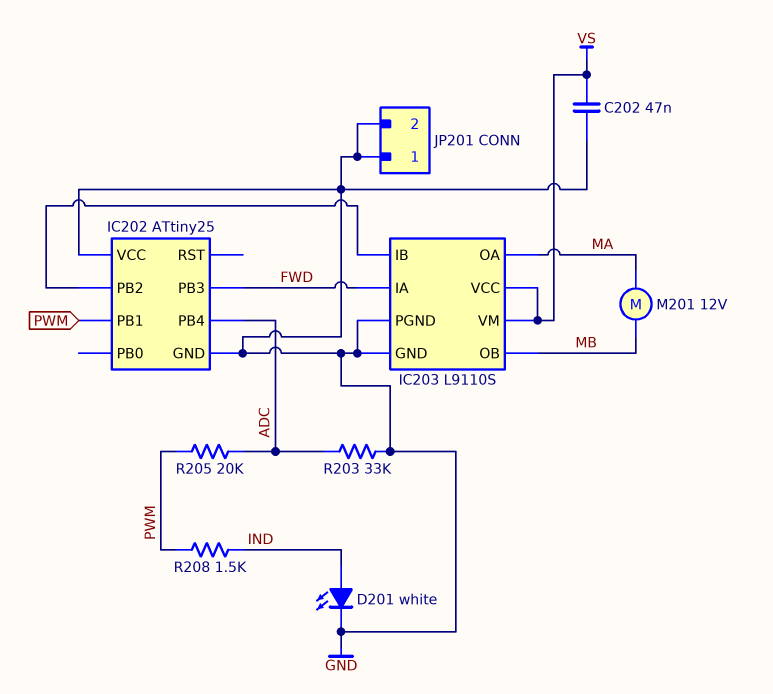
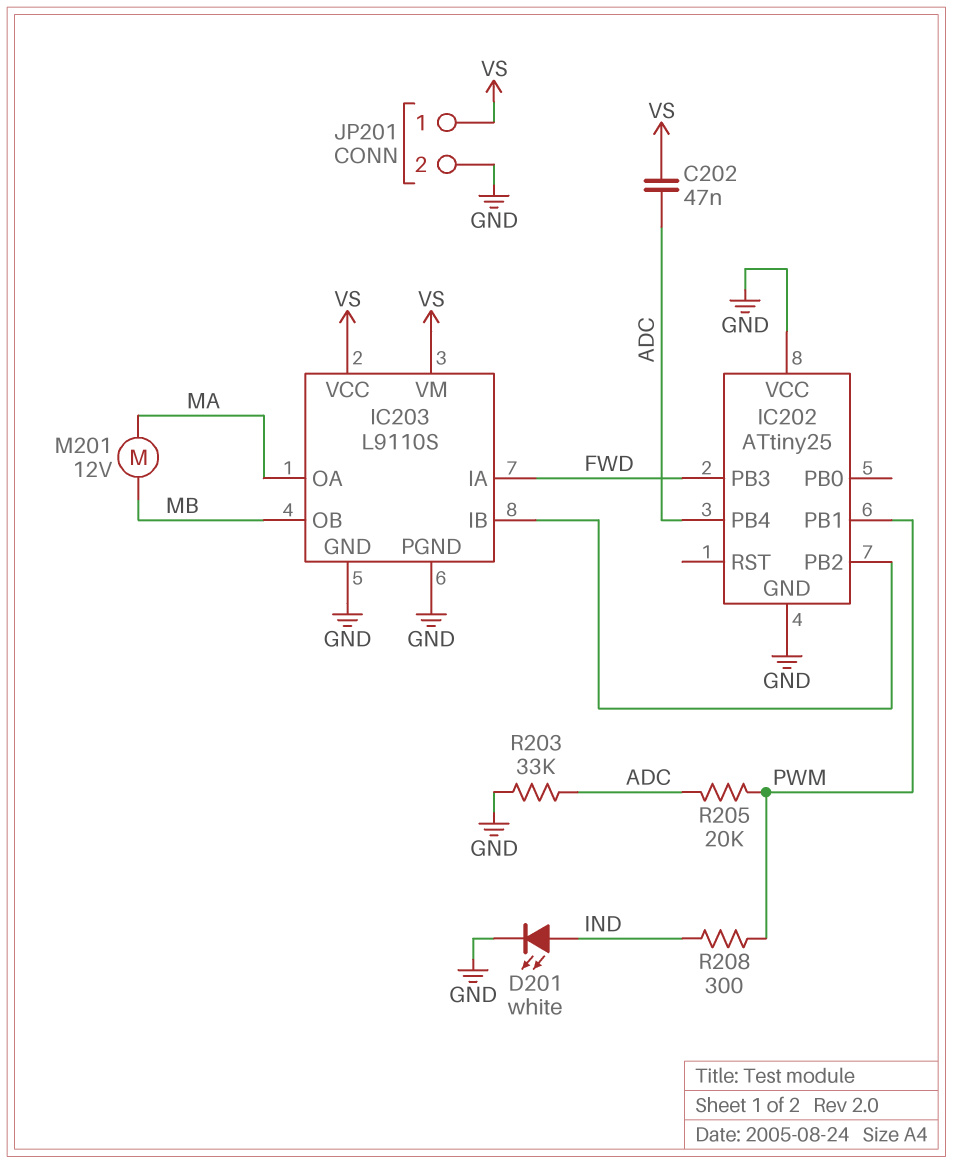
C202: 47nF (GND, VS) -> 47nF (ADC, VS)
JP201 pin 1: GND -> VS
R208: 1.5k (IND, PWM) -> 300 (IND, PWM)

